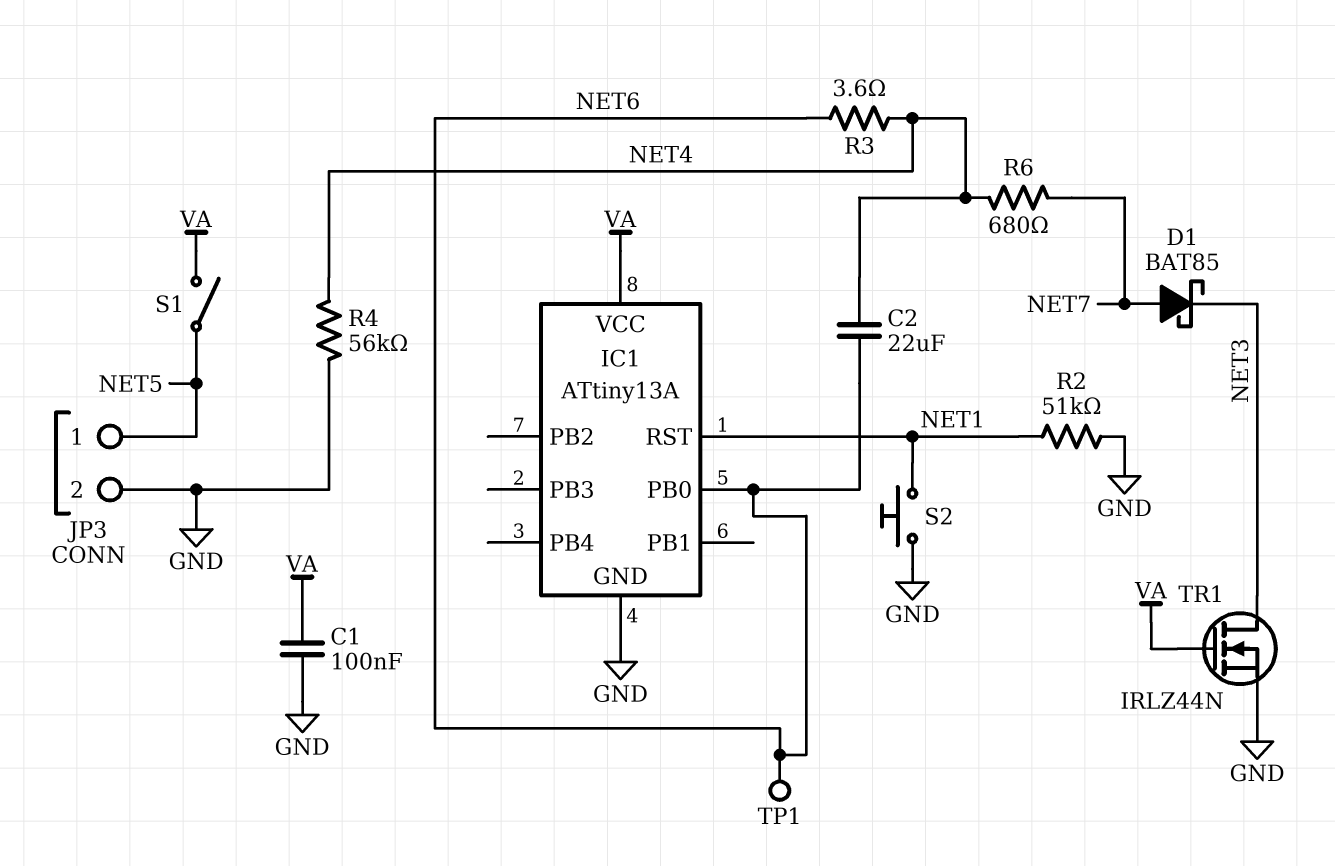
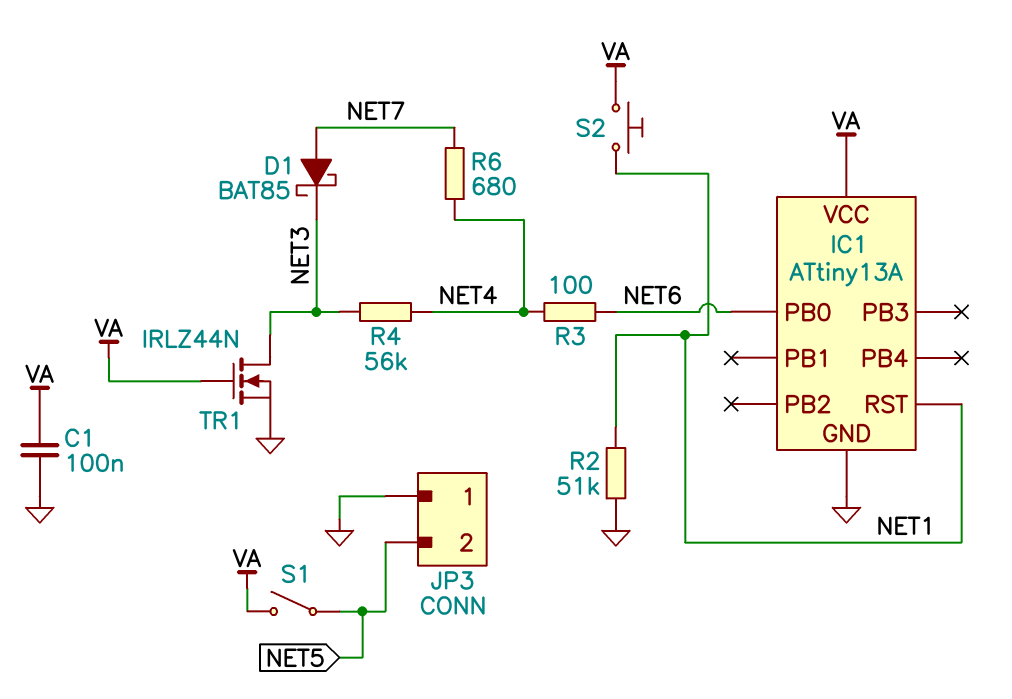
C2: 22uF (NET4, NET6) -> none
JP3 pin 1: NET5 -> GND
JP3 pin 2: GND -> NET5
R3: 3.6 (NET4, NET6) -> 100 (NET4, NET6)
R4: 56k (GND, NET4) -> 56k (NET3, NET4)
S2: button (GND, NET1) -> button (NET1, VA)
TP1: test point (NET6) -> none

